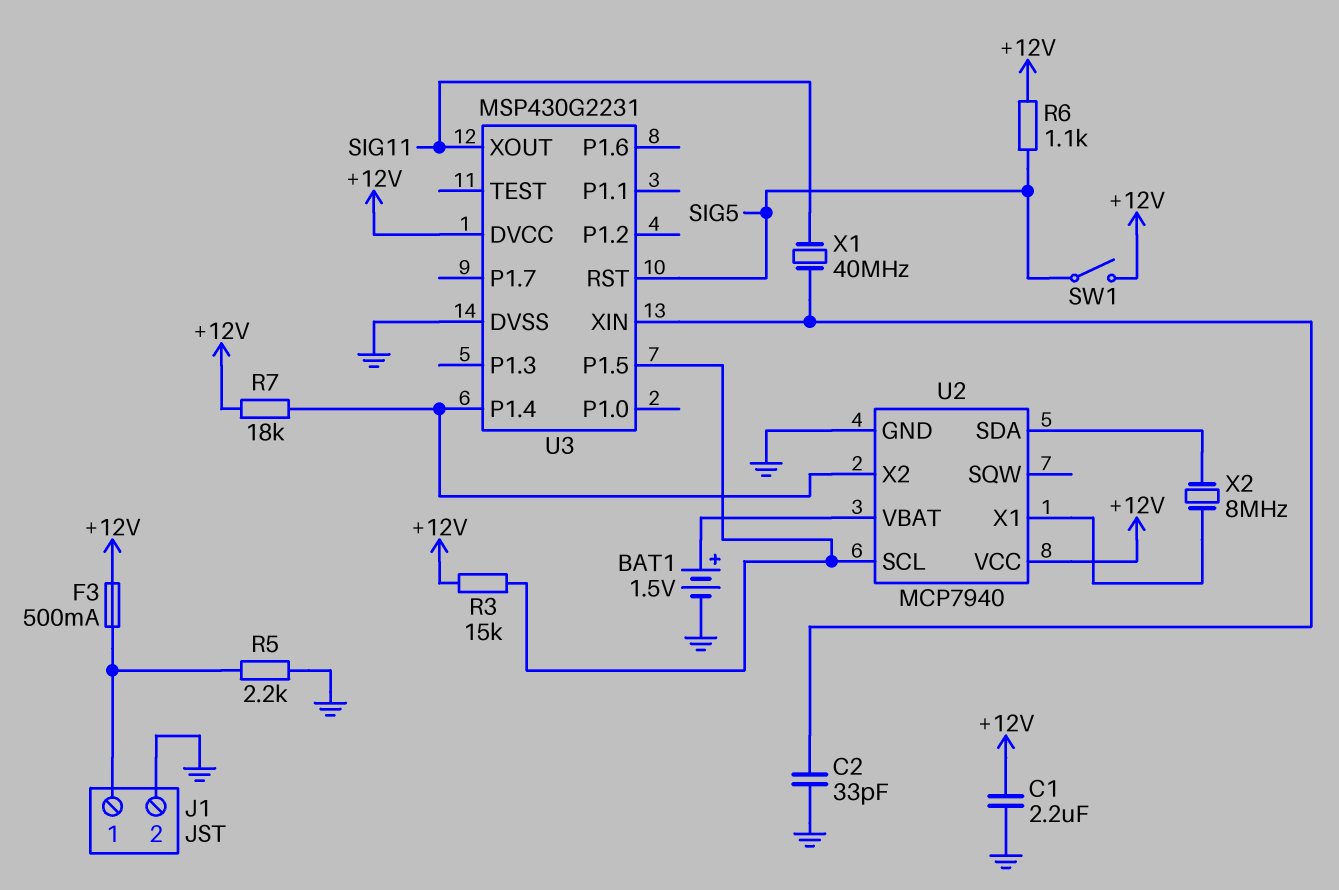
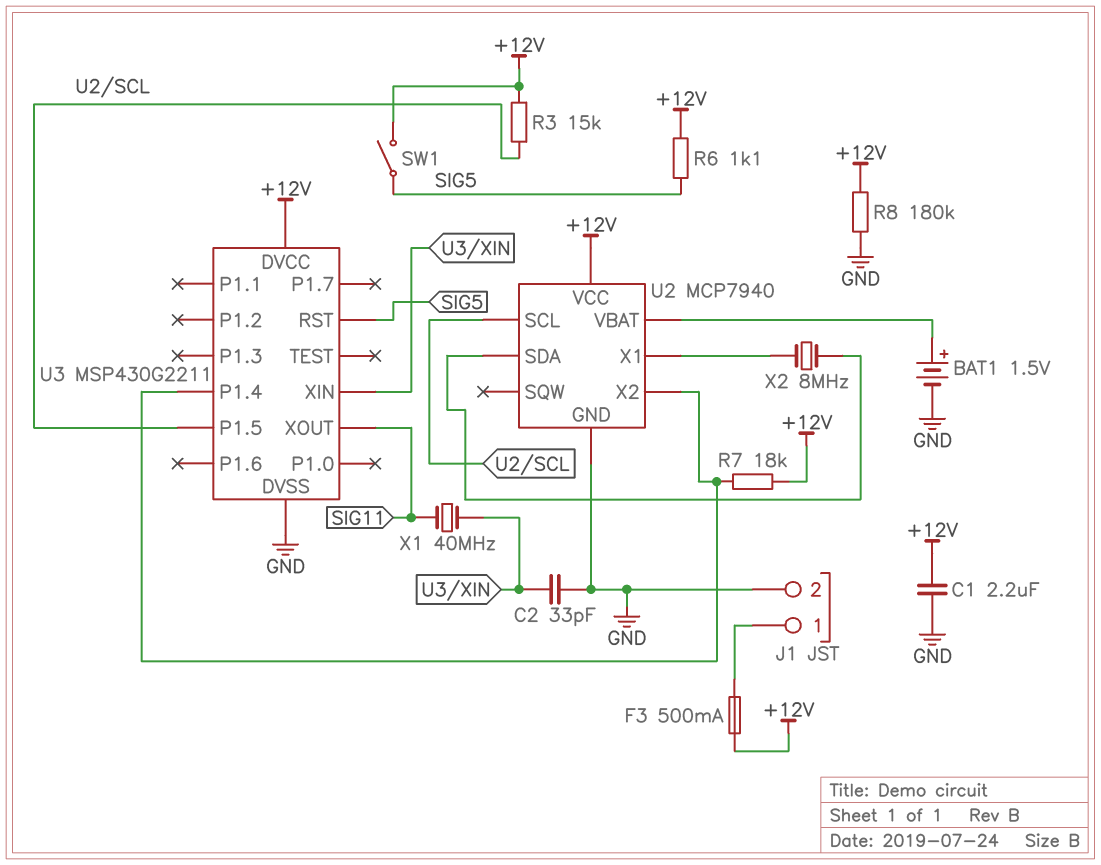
R5: 2.2k (GND, J1/1) -> none
R8: none -> 180k (+12V, GND)
U3: MSP430G2231 -> MSP430G2211

